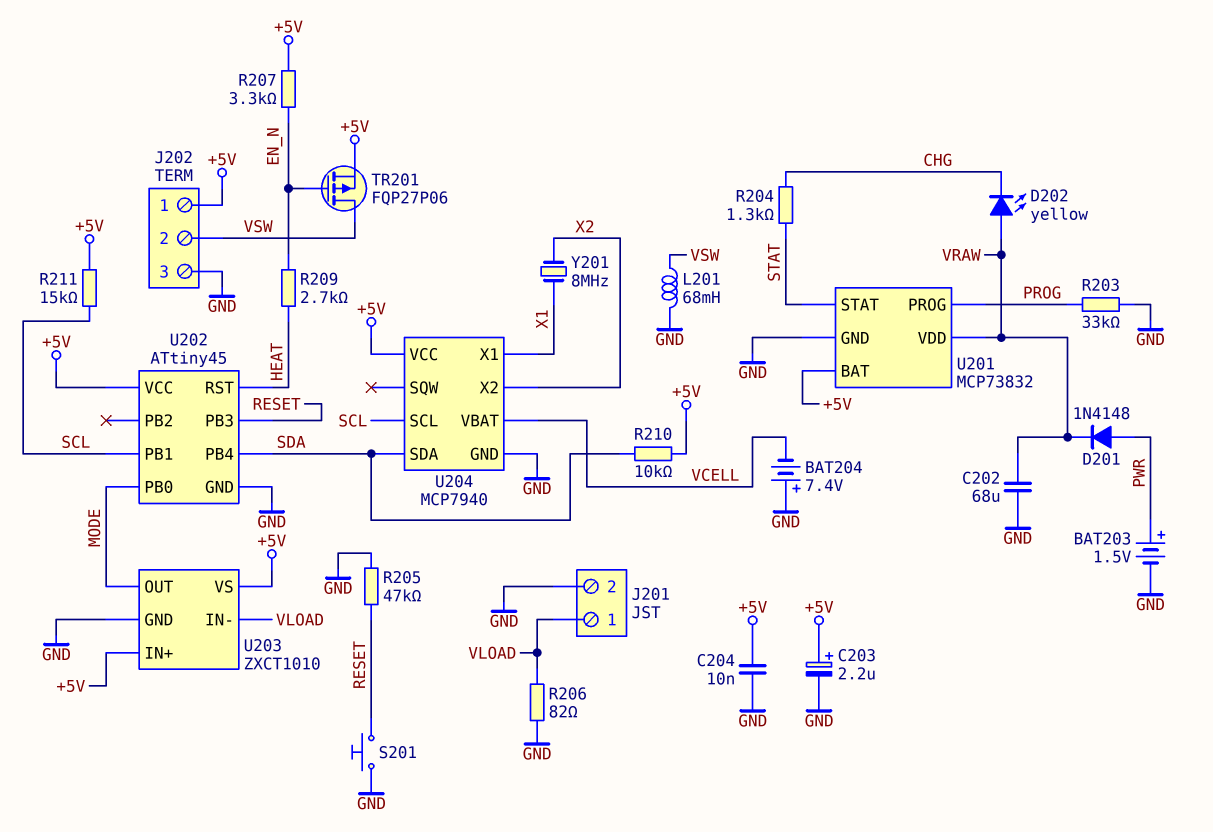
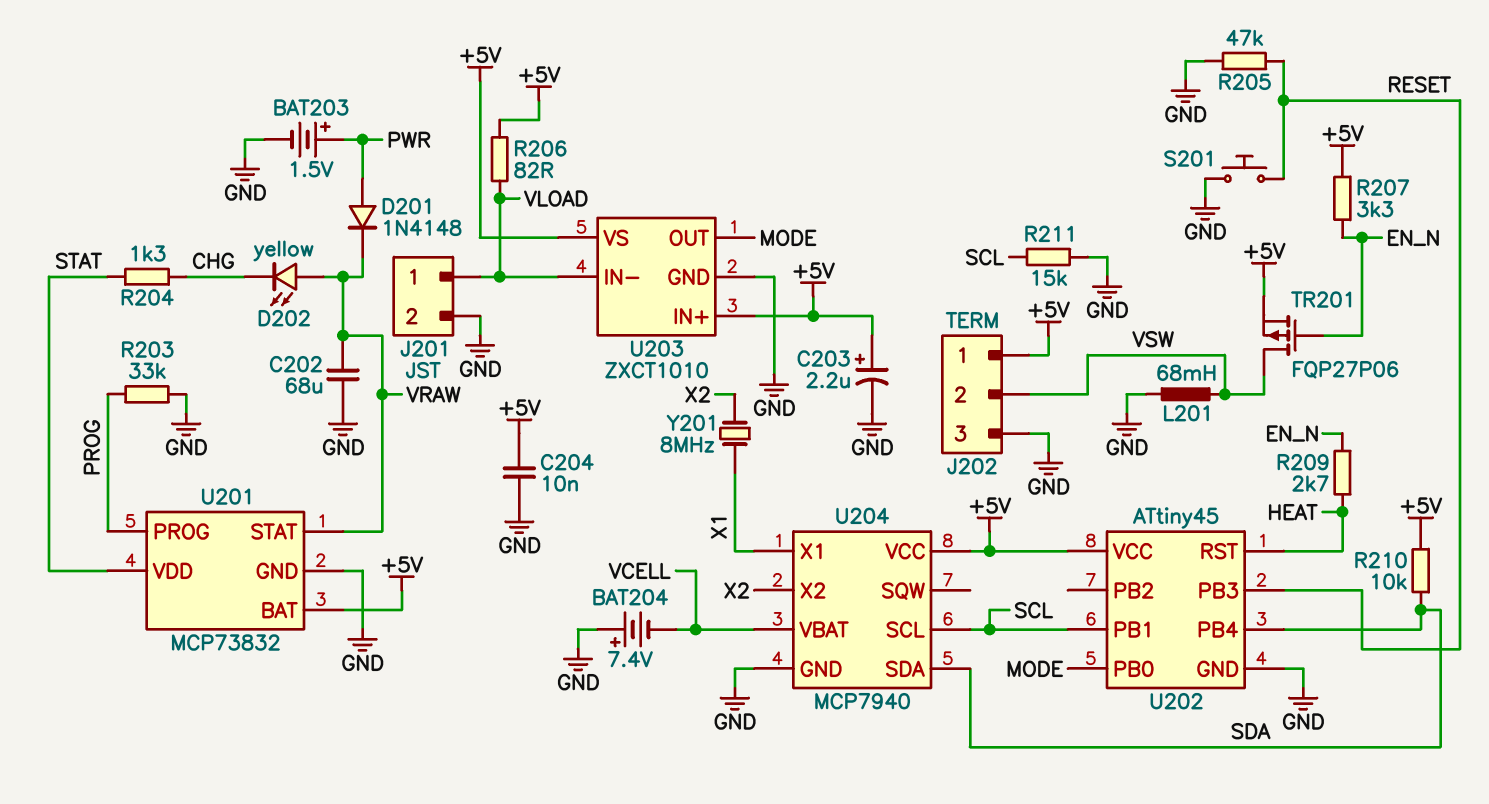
R206: 82 (GND, VLOAD) -> 82 (+5V, VLOAD)
R211: 15k (+5V, SCL) -> 15k (GND, SCL)
U201 pin STAT: STAT -> VRAW
U201 pin VDD: VRAW -> STAT

